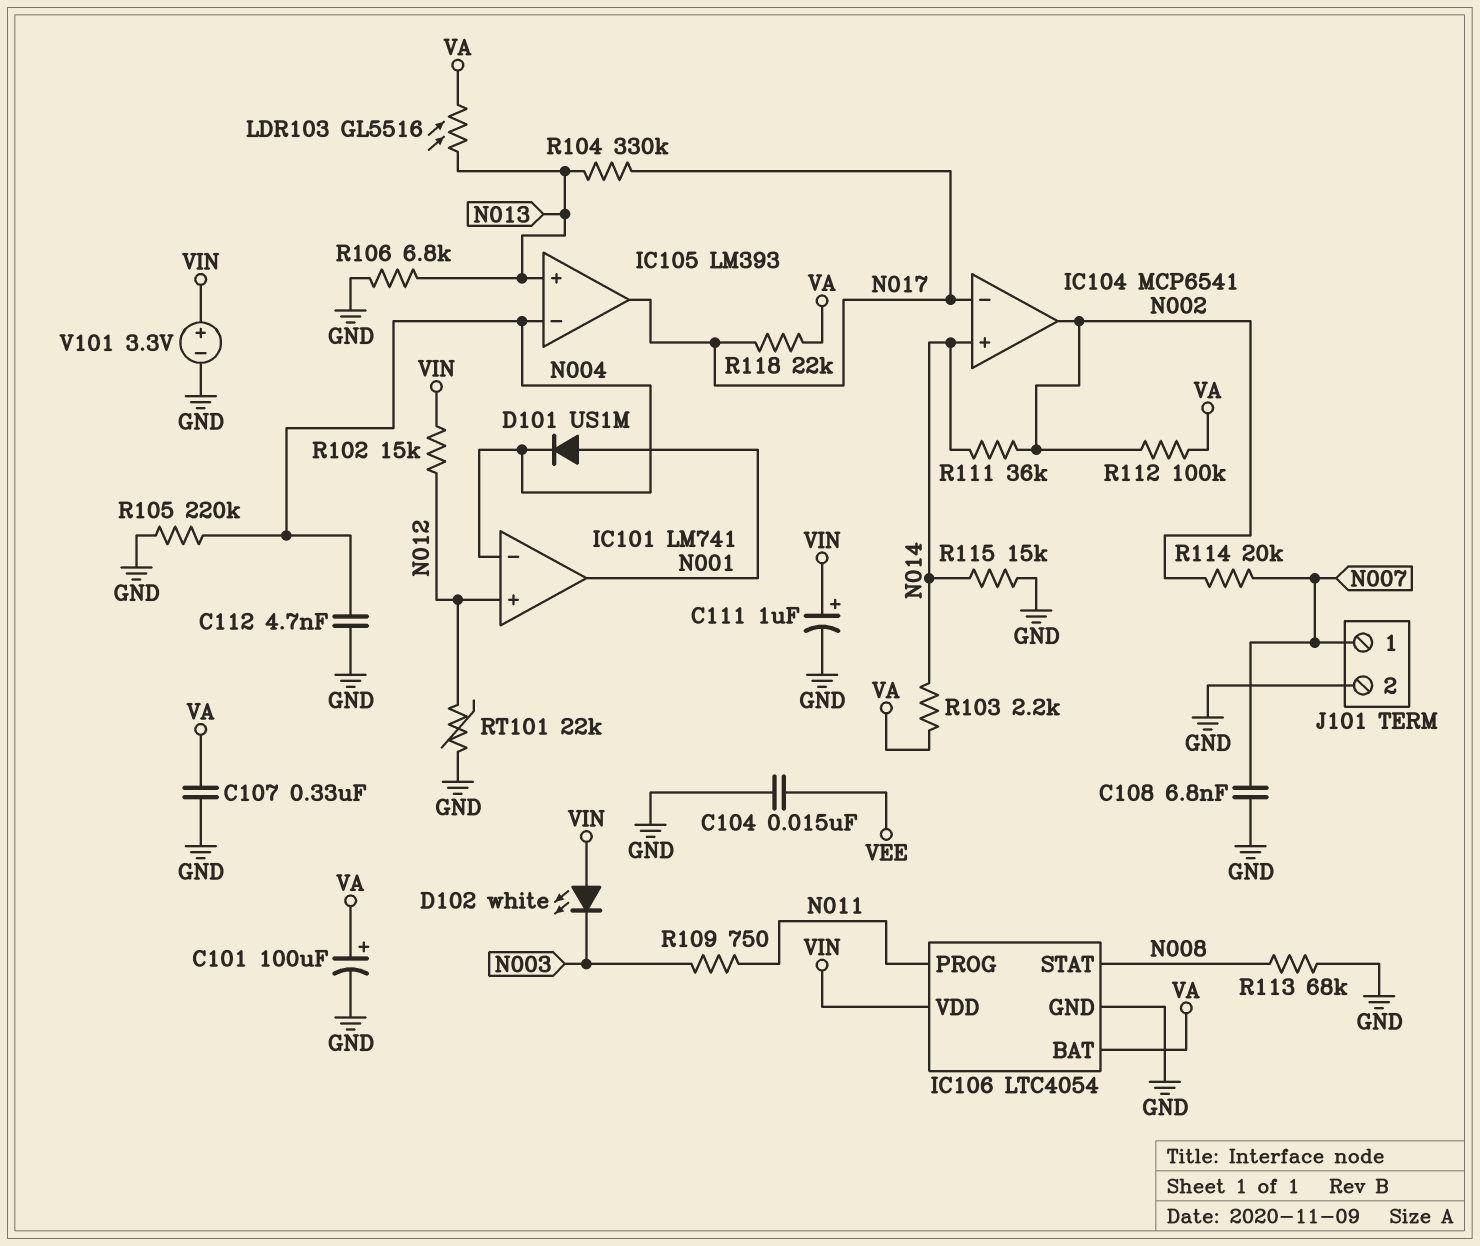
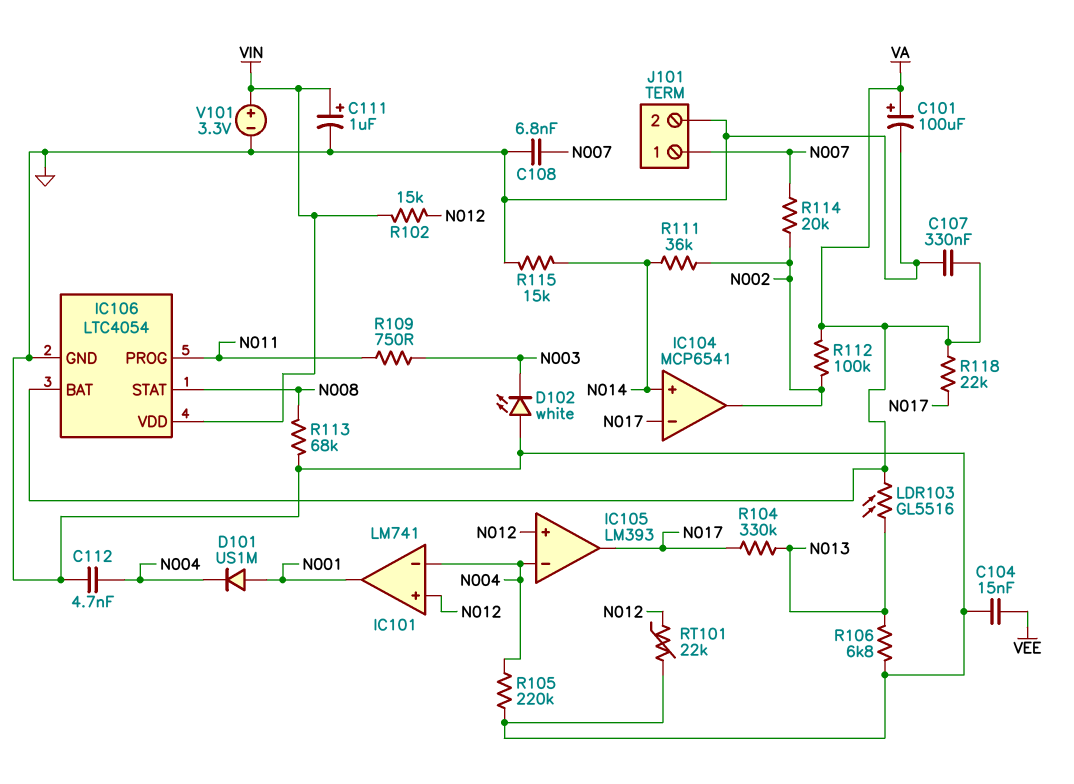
D102: LED white (A VIN, K N003) -> LED white (A GND, K N003)
IC105 pin in+: N013 -> N012
R103: 2.2k (N014, VA) -> none

